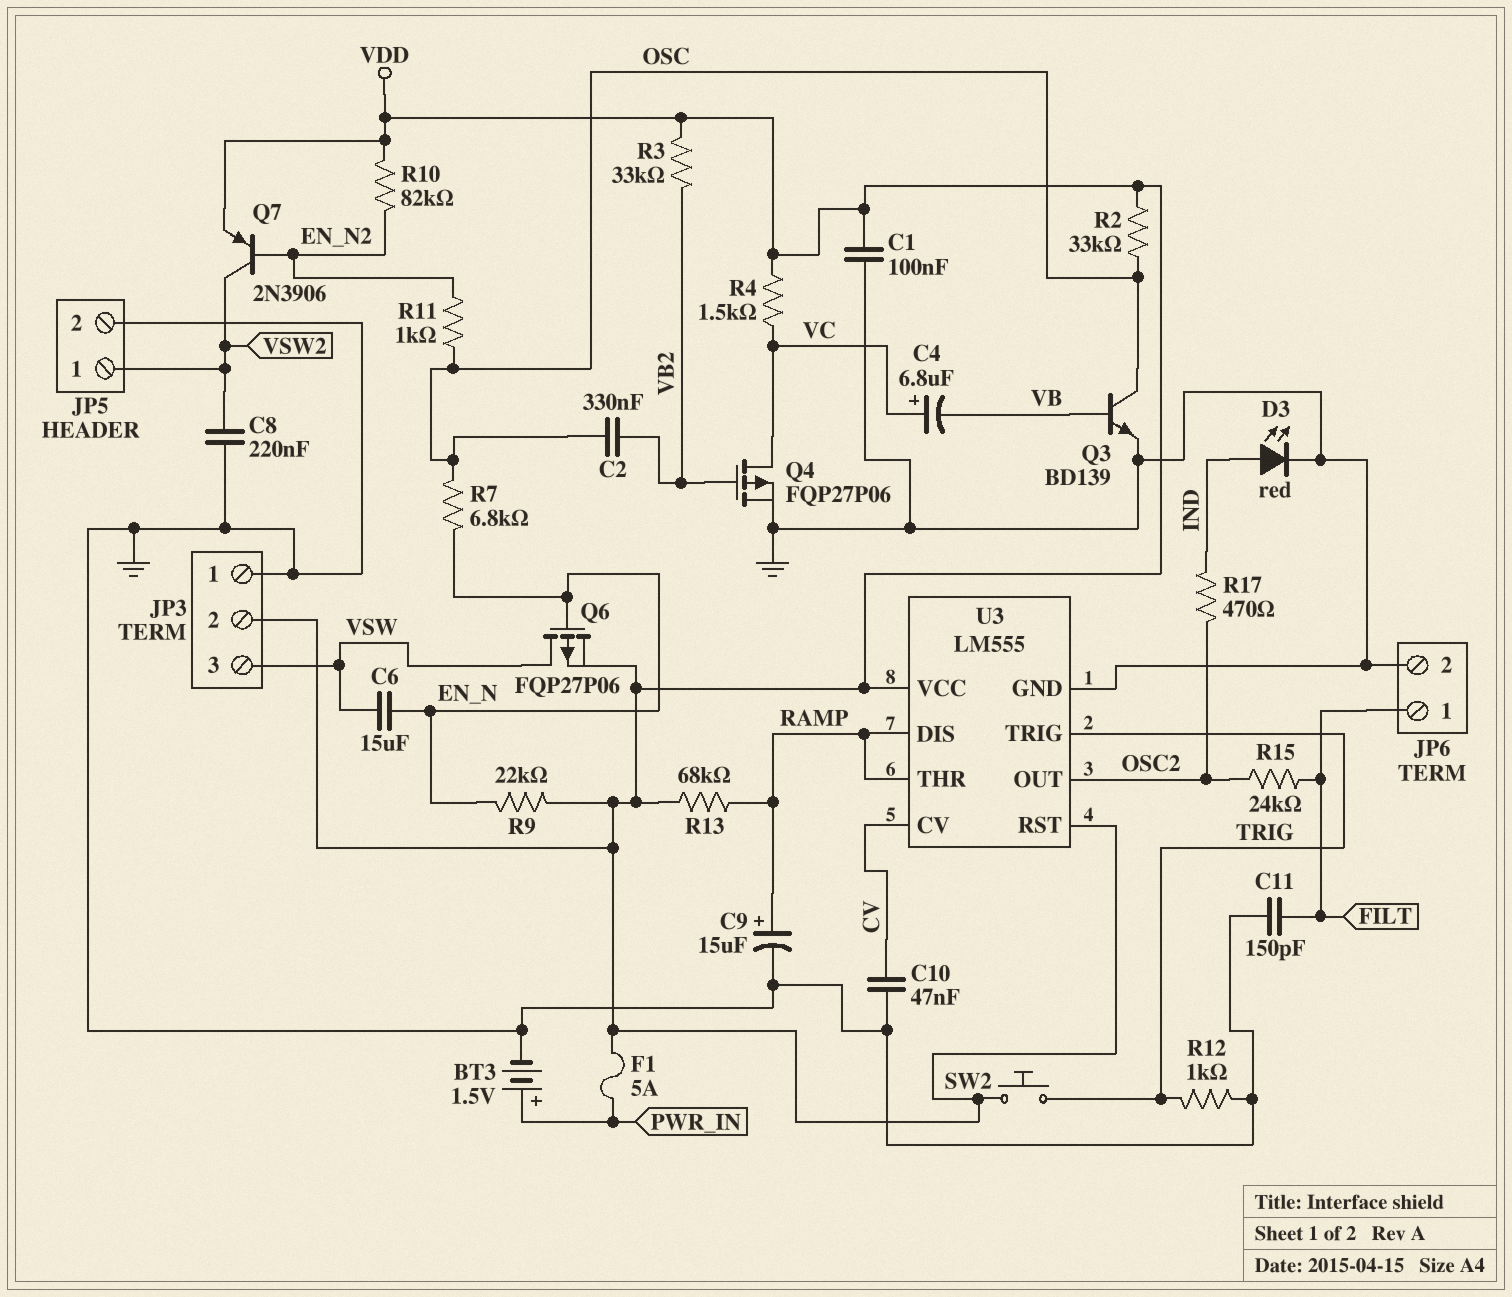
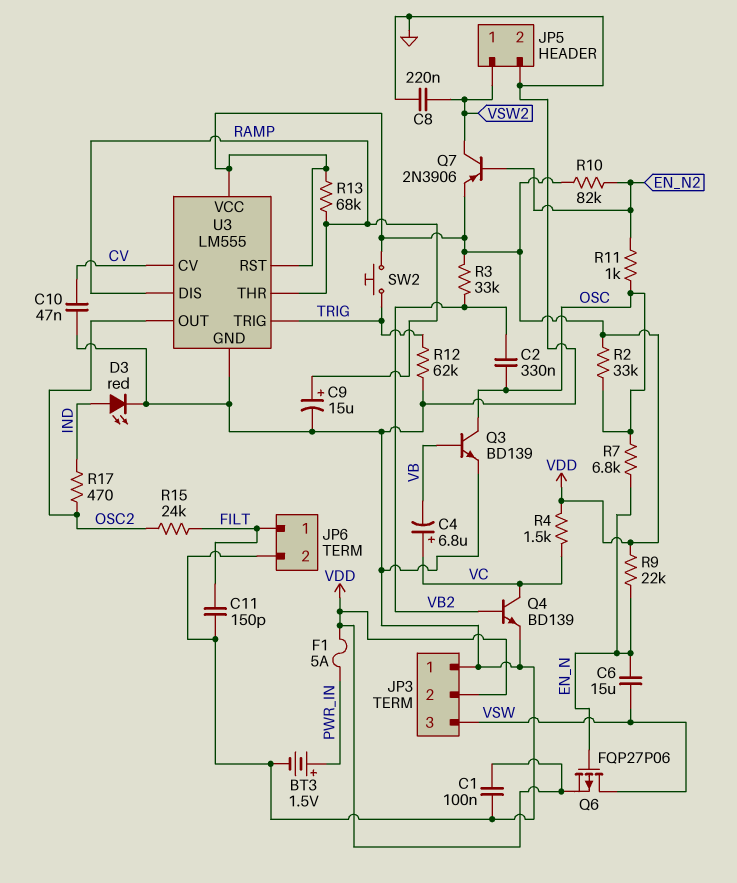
Q4: PMOS FQP27P06 (G VB2, D VC, S GND) -> NPN BD139 (B VB2, C VC, E GND)
R12: 1k (GND, TRIG) -> 62k (GND, TRIG)

